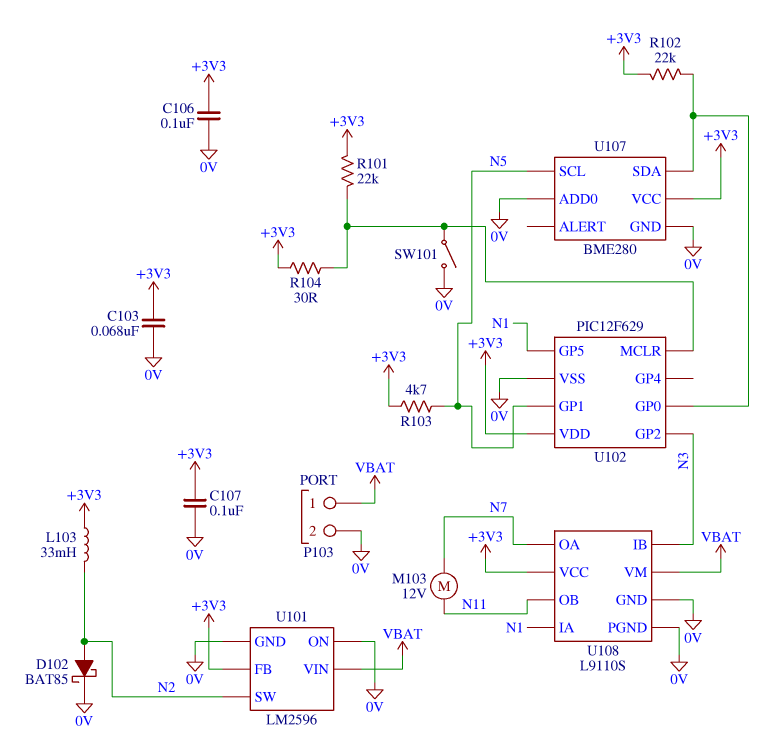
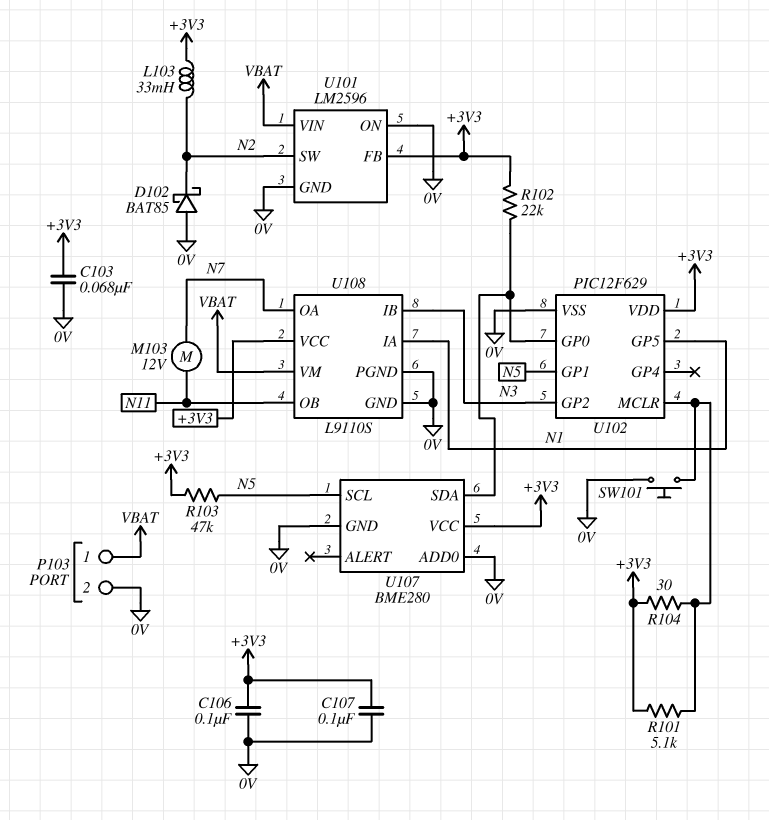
D102: schottky BAT85 (A N2, K 0V) -> schottky BAT85 (A 0V, K N2)
R101: 22k (+3V3, U102/MCLR) -> 5.1k (+3V3, U102/MCLR)
R103: 4.7k (+3V3, N5) -> 47k (+3V3, N5)
SW101: switch (0V, U102/MCLR) -> button (0V, U102/MCLR)

